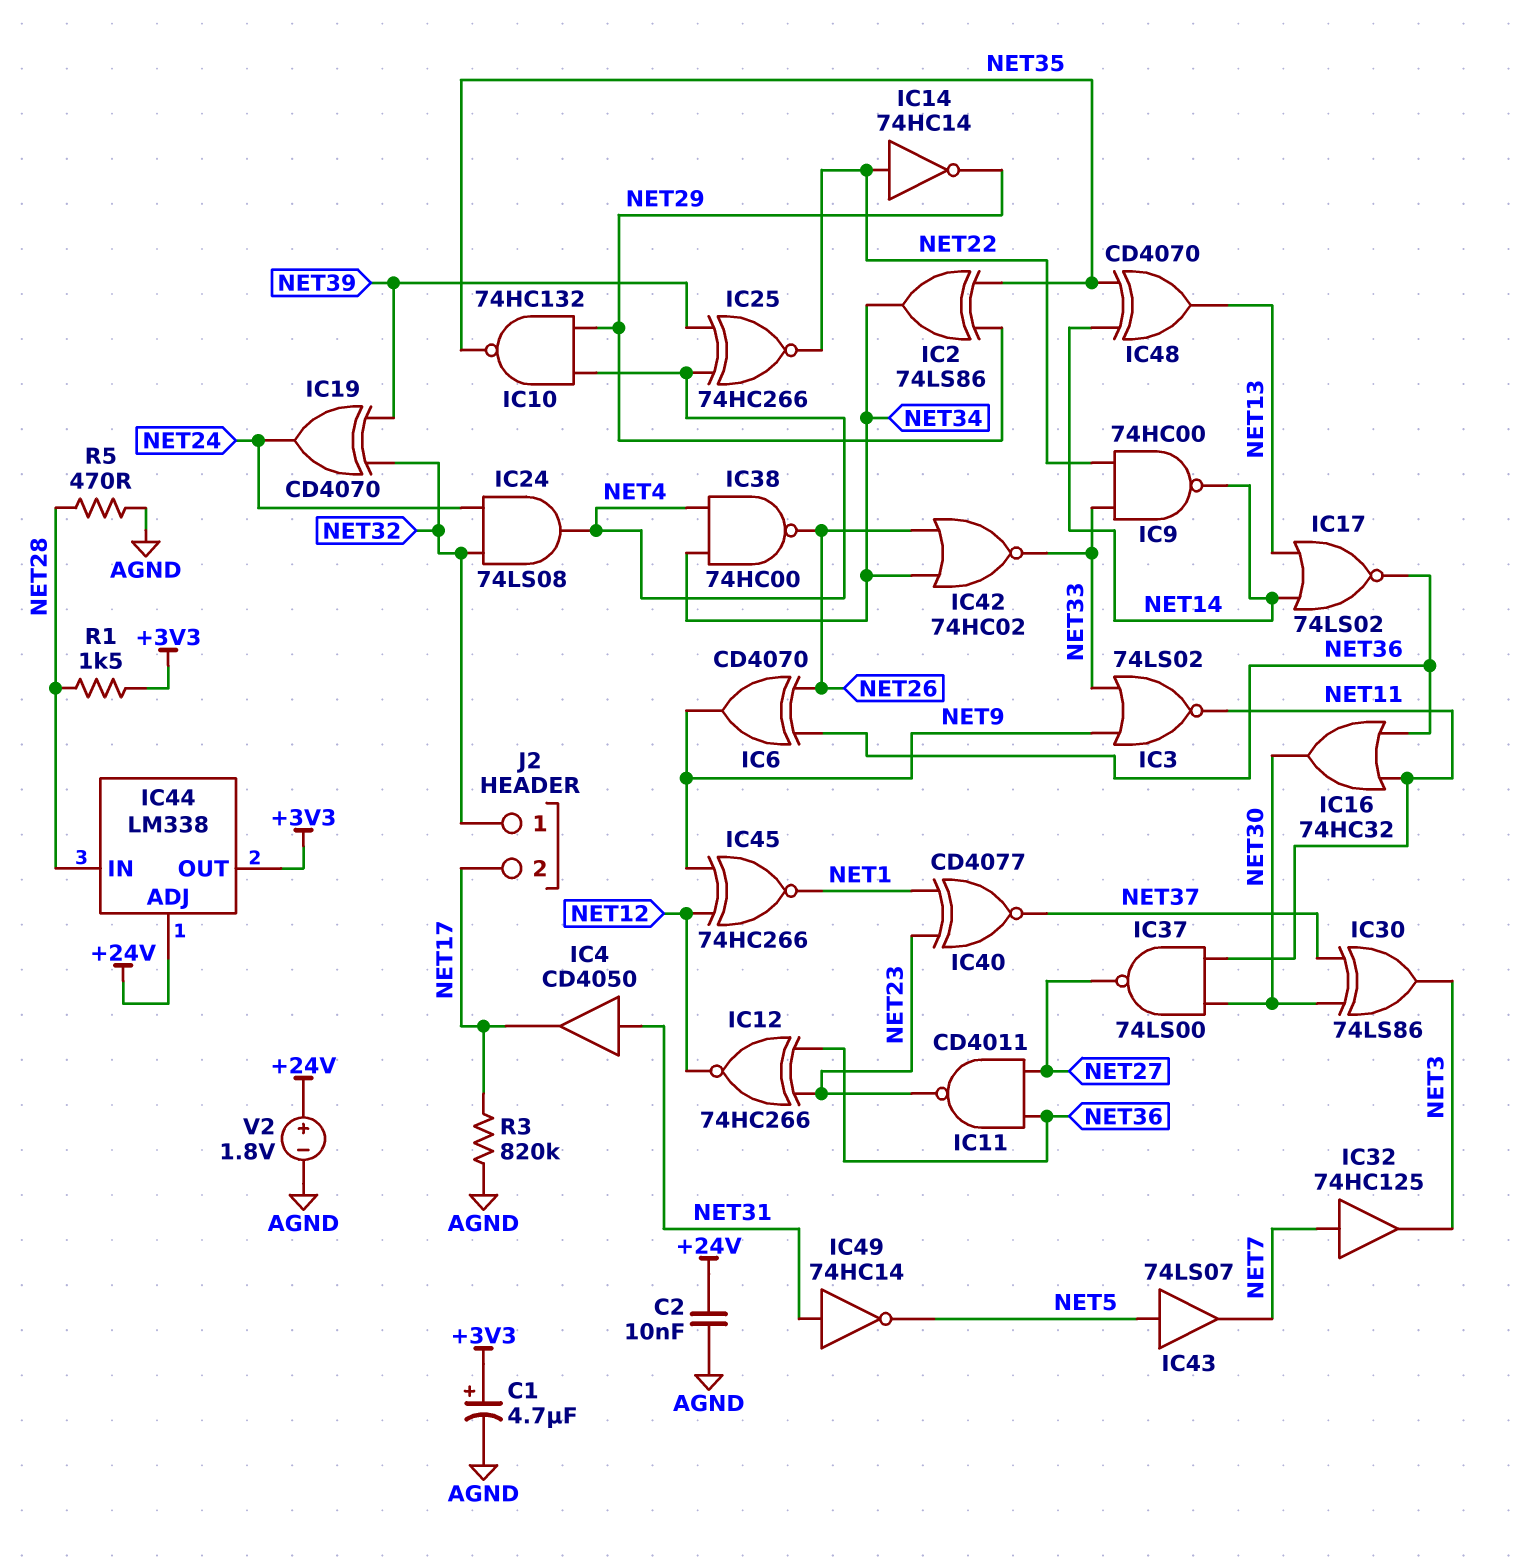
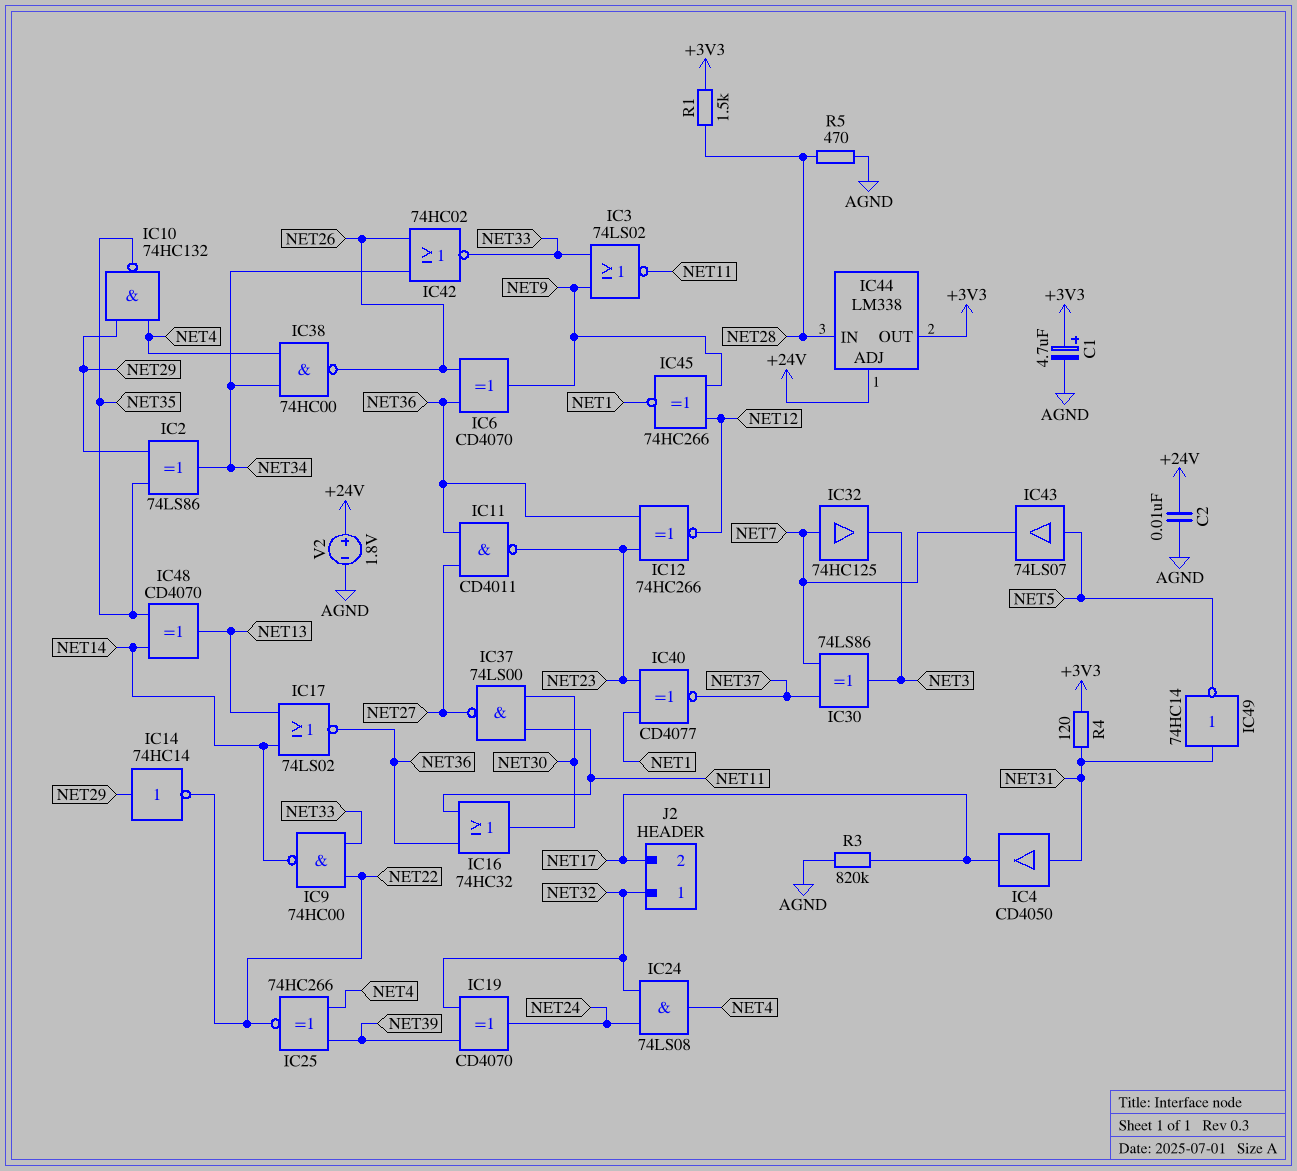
IC14: NOT 74HC14 (in NET22, out NET29) -> NOT 74HC14 (in NET29, out NET22)
IC30: XOR 74LS86 (in NET30, in NET37, out NET3) -> XOR 74LS86 (in NET7, in NET37, out NET3)
R4: none -> 120 (+3V3, NET31)

